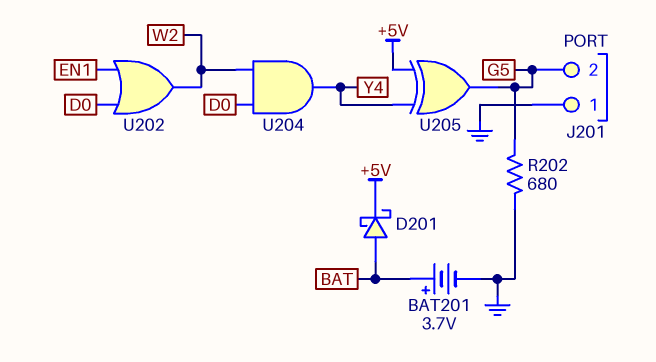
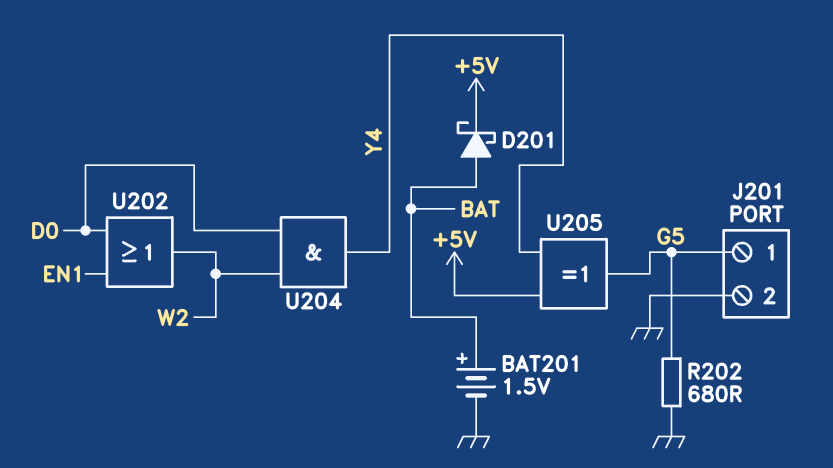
BAT201: 3.7V (plus BAT, minus GND) -> 1.5V (plus BAT, minus GND)
J201 pin 1: GND -> G5
J201 pin 2: G5 -> GND

